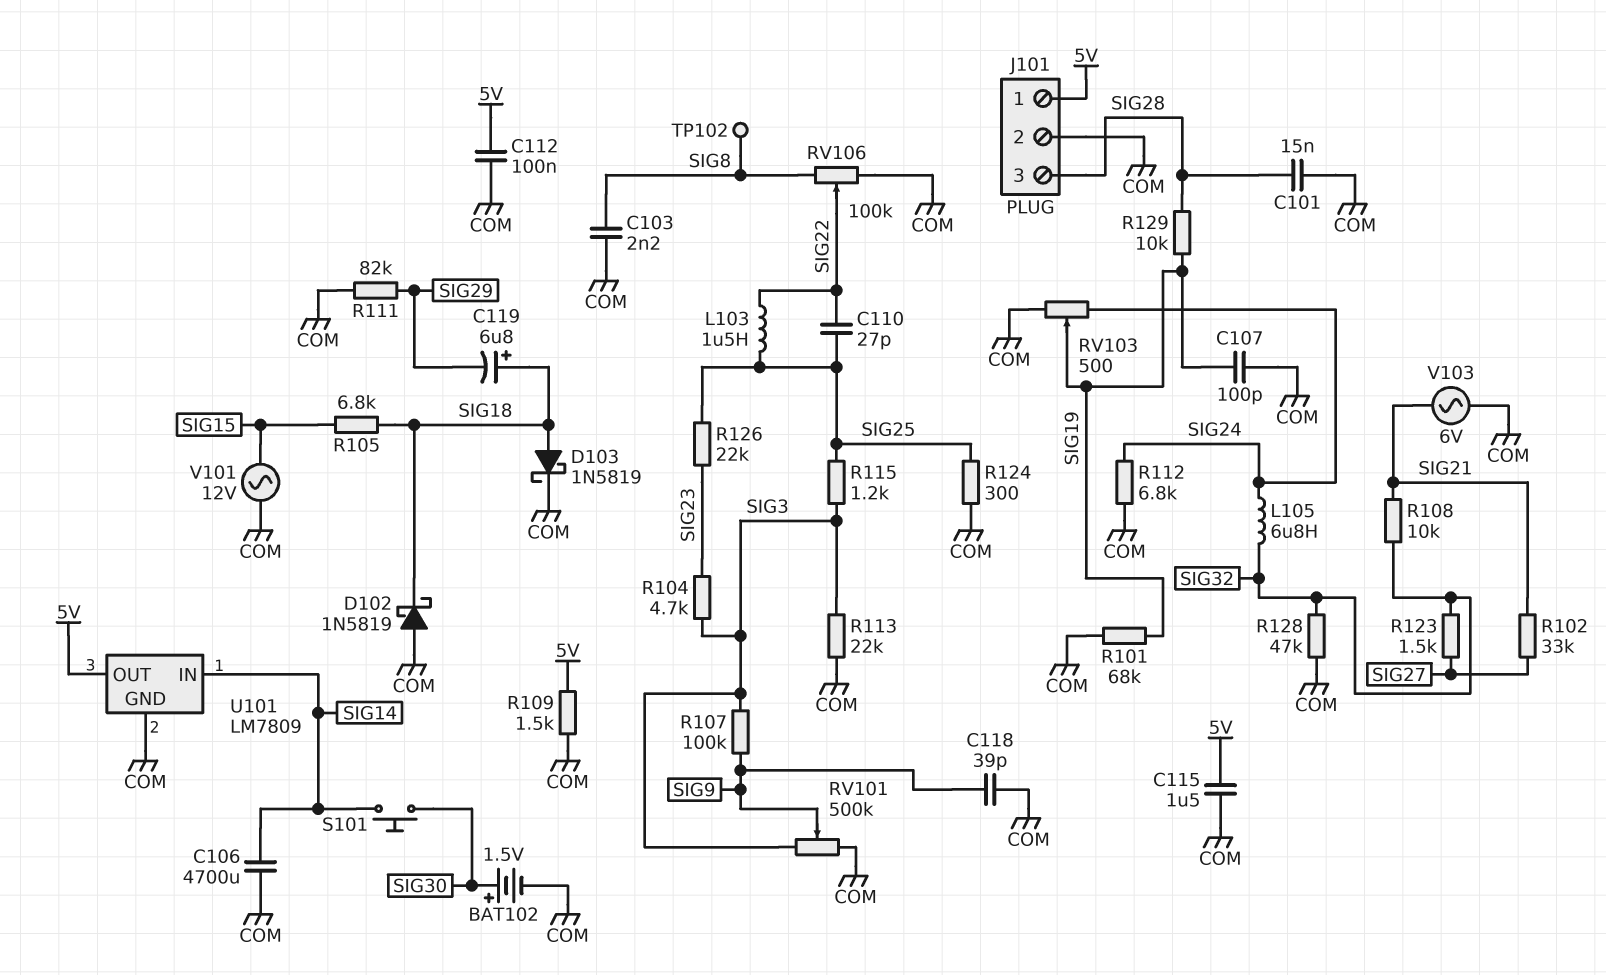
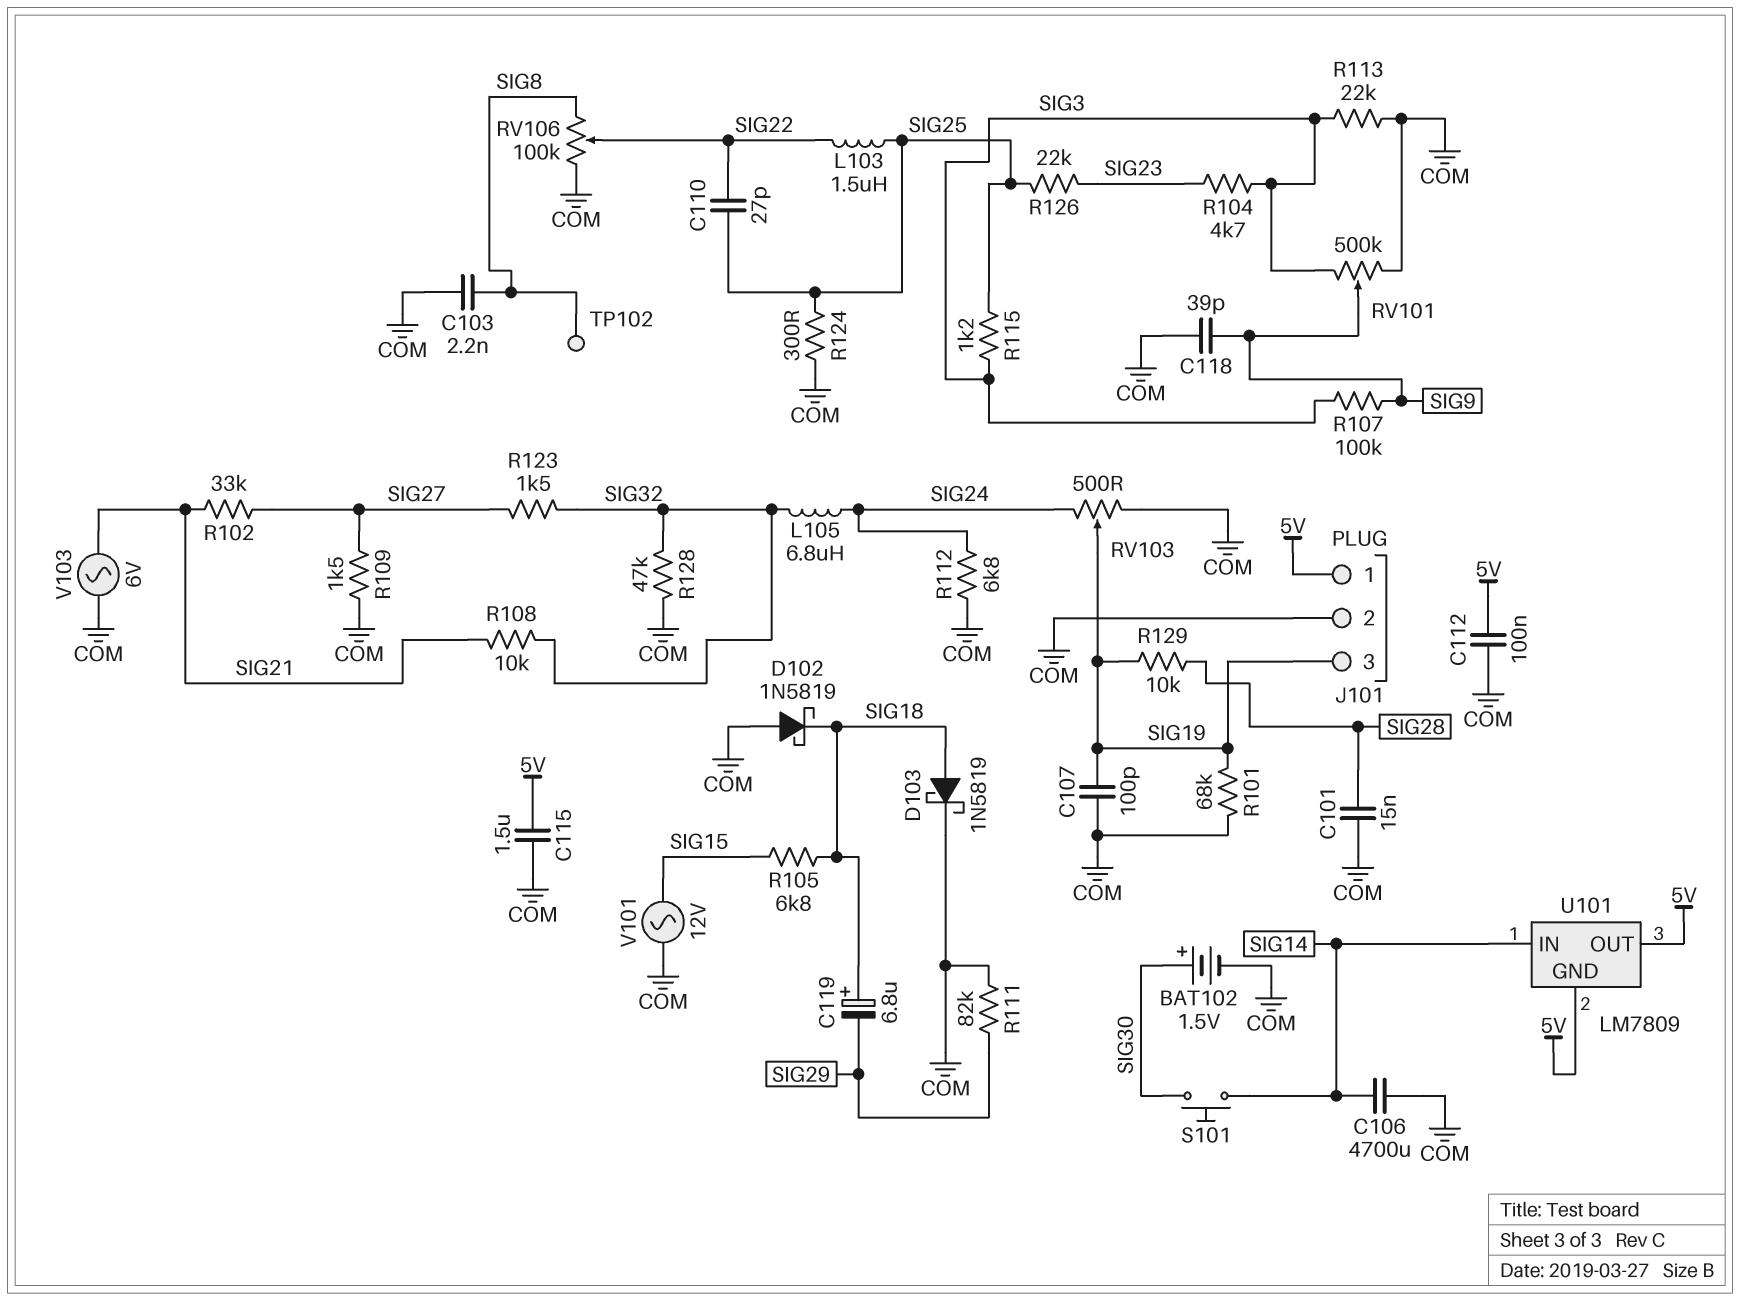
J101 pin 3: SIG28 -> SIG19
R109: 1.5k (5V, COM) -> 1.5k (COM, SIG27)
U101 pin GND: COM -> 5V

